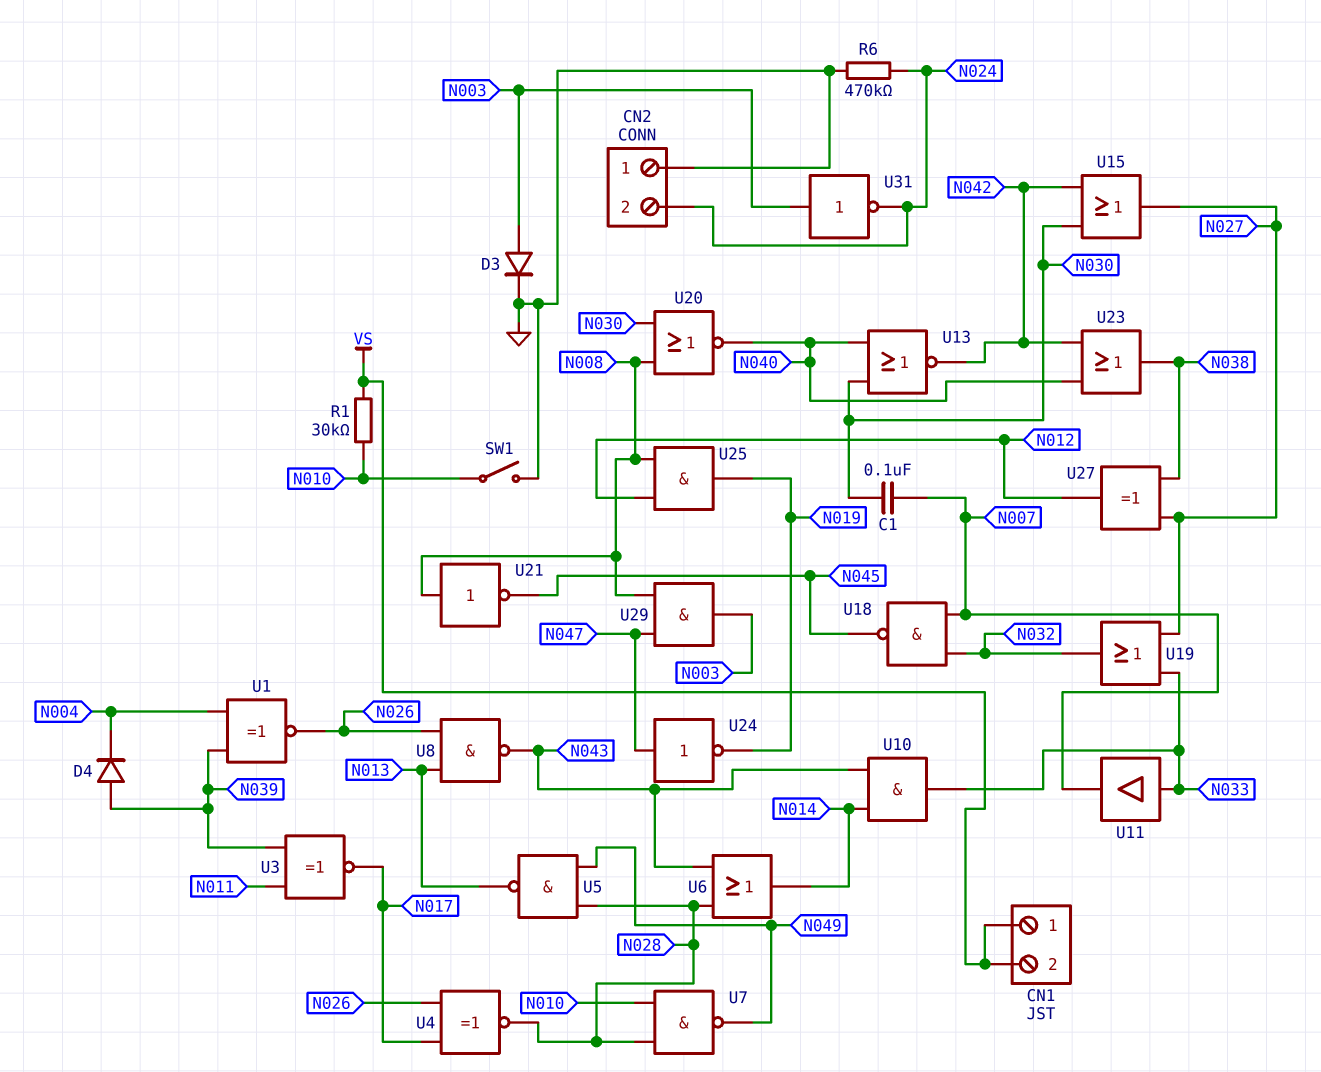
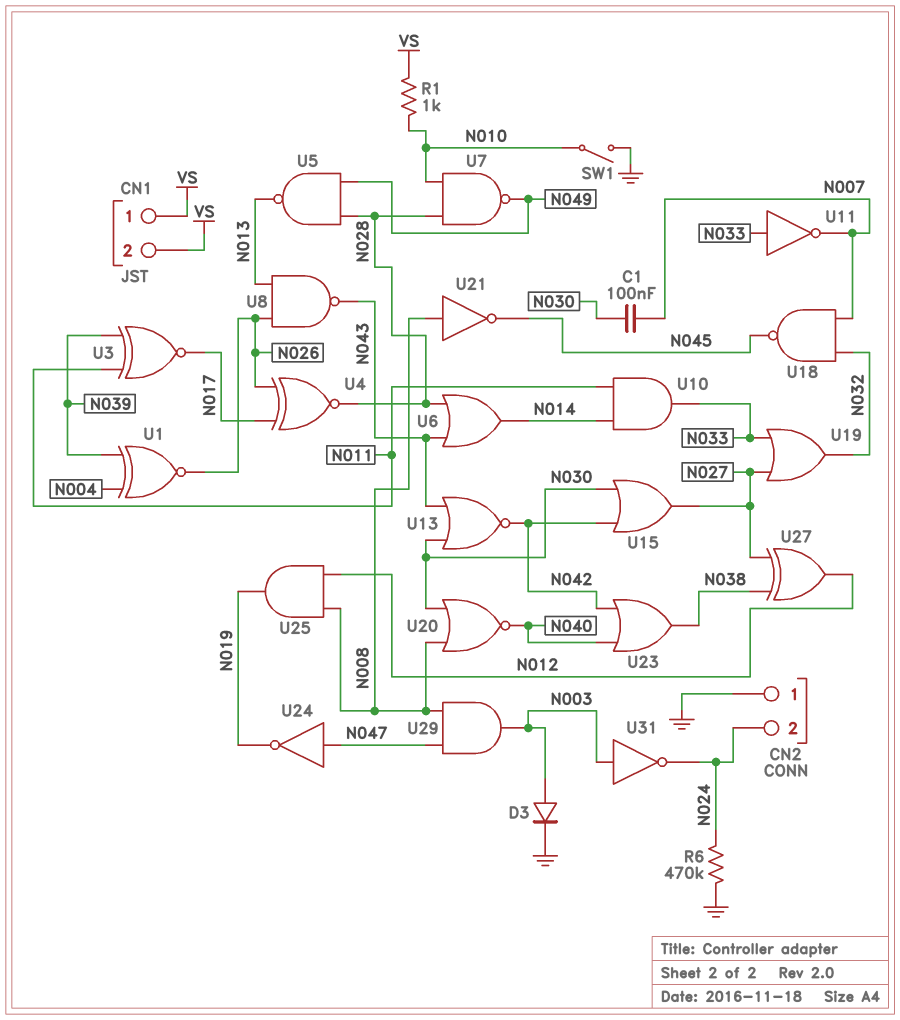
D4: diode (A N039, K N004) -> none
R1: 30k (N010, VS) -> 1k (N010, VS)
U10: AND (in N014, in N043, out N033) -> AND (in N011, in N014, out N033)
U11: buffer (in N033, out N007) -> NOT (in N033, out N007)
U13: NOR (in N030, in N040, out N042) -> NOR (in N030, in N043, out N042)

